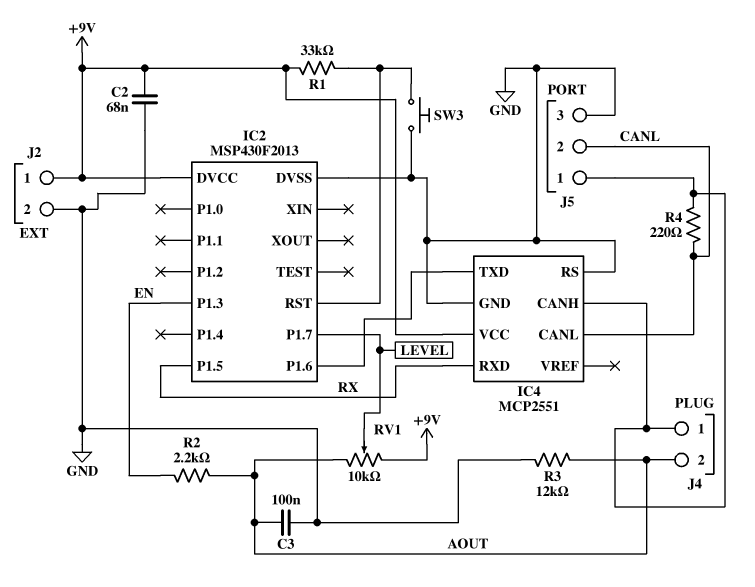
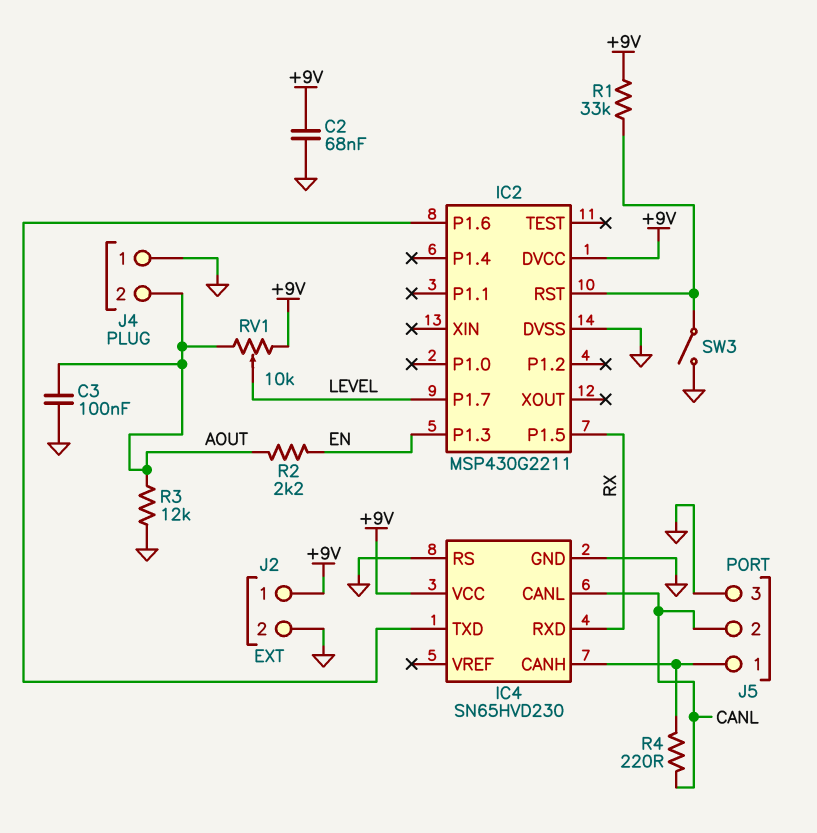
IC2: MSP430F2013 -> MSP430G2211
IC4: MCP2551 -> SN65HVD230
J4 pin 1: IC4/CANH -> GND
SW3: button (GND, IC2/RST) -> switch (GND, IC2/RST)

